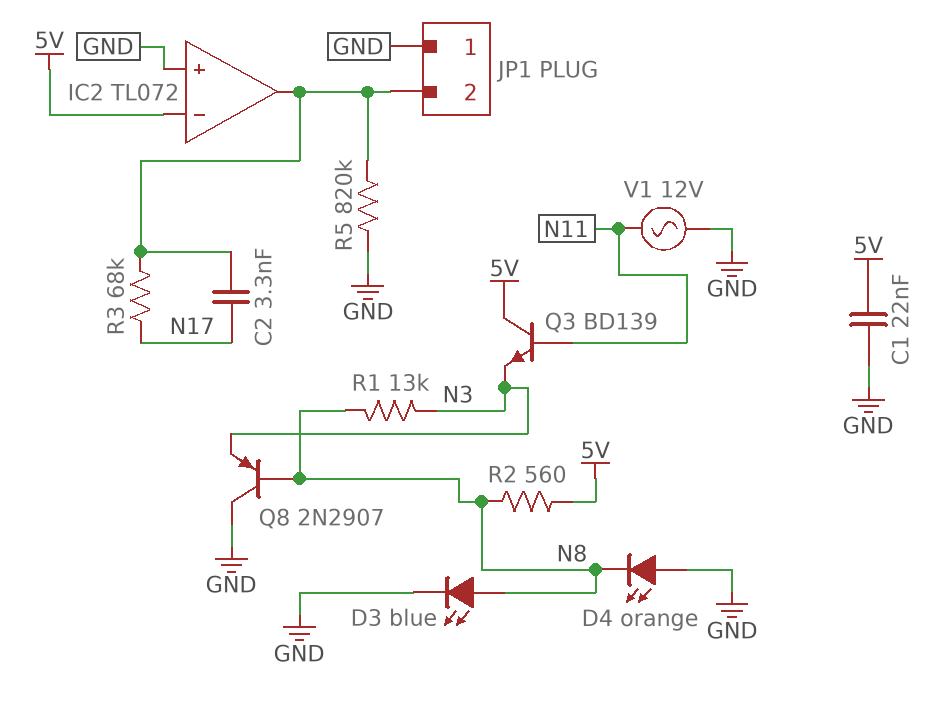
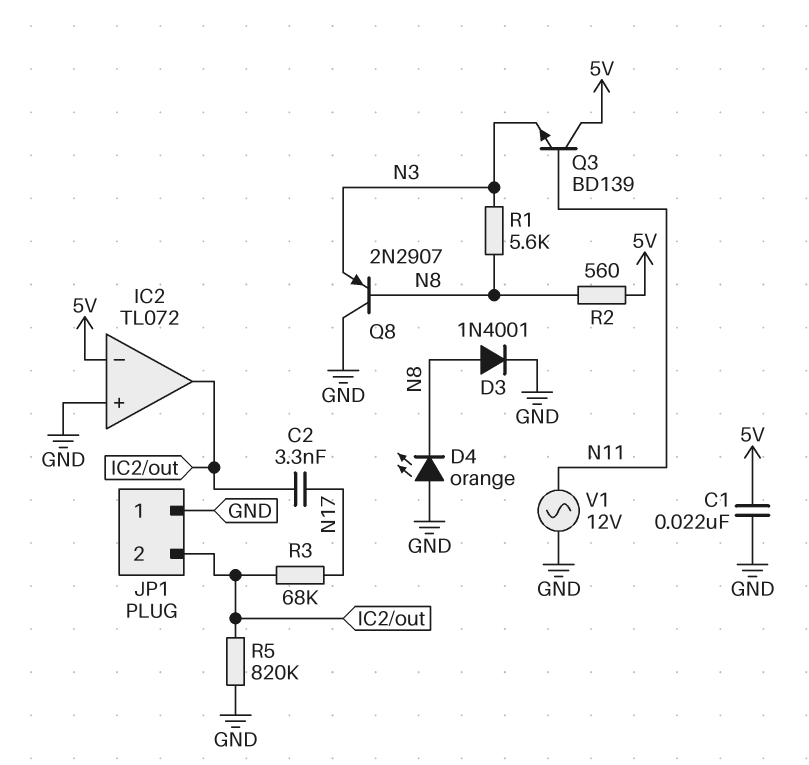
D3: LED blue (A N8, K GND) -> diode 1N4001 (A N8, K GND)
R1: 13k (N3, N8) -> 5.6k (N3, N8)

